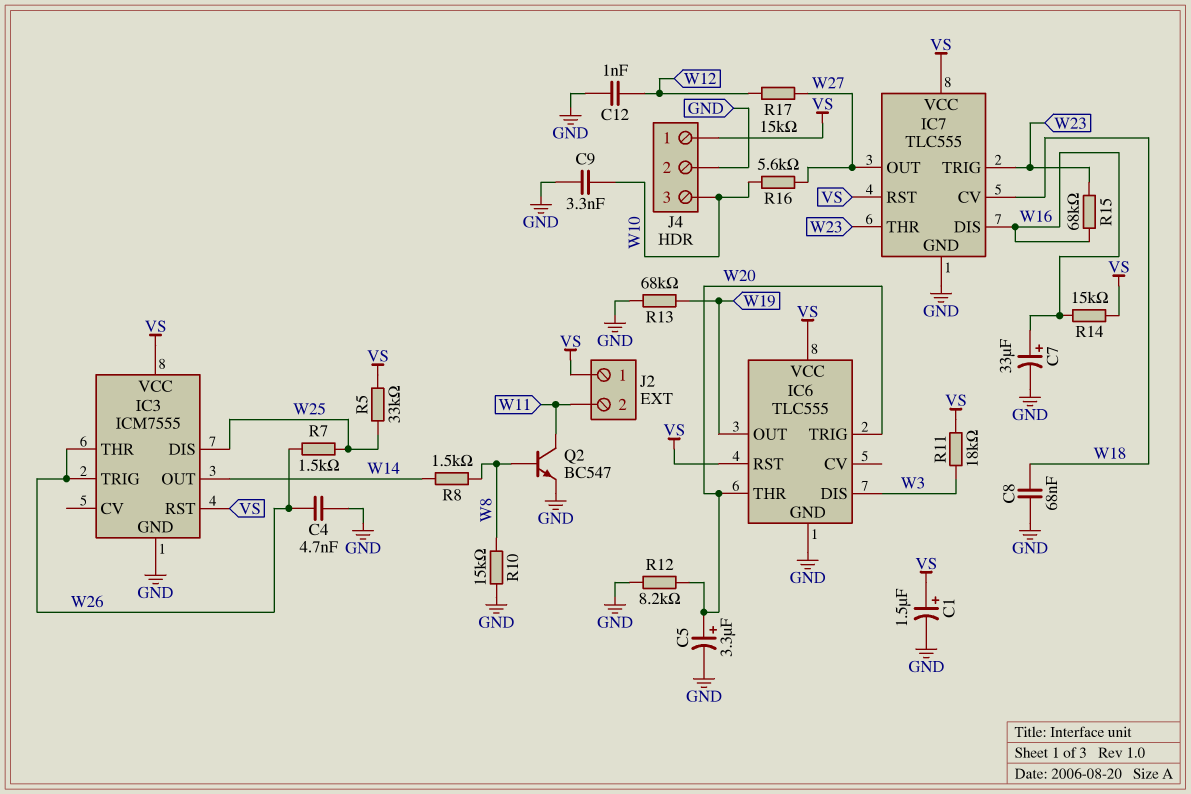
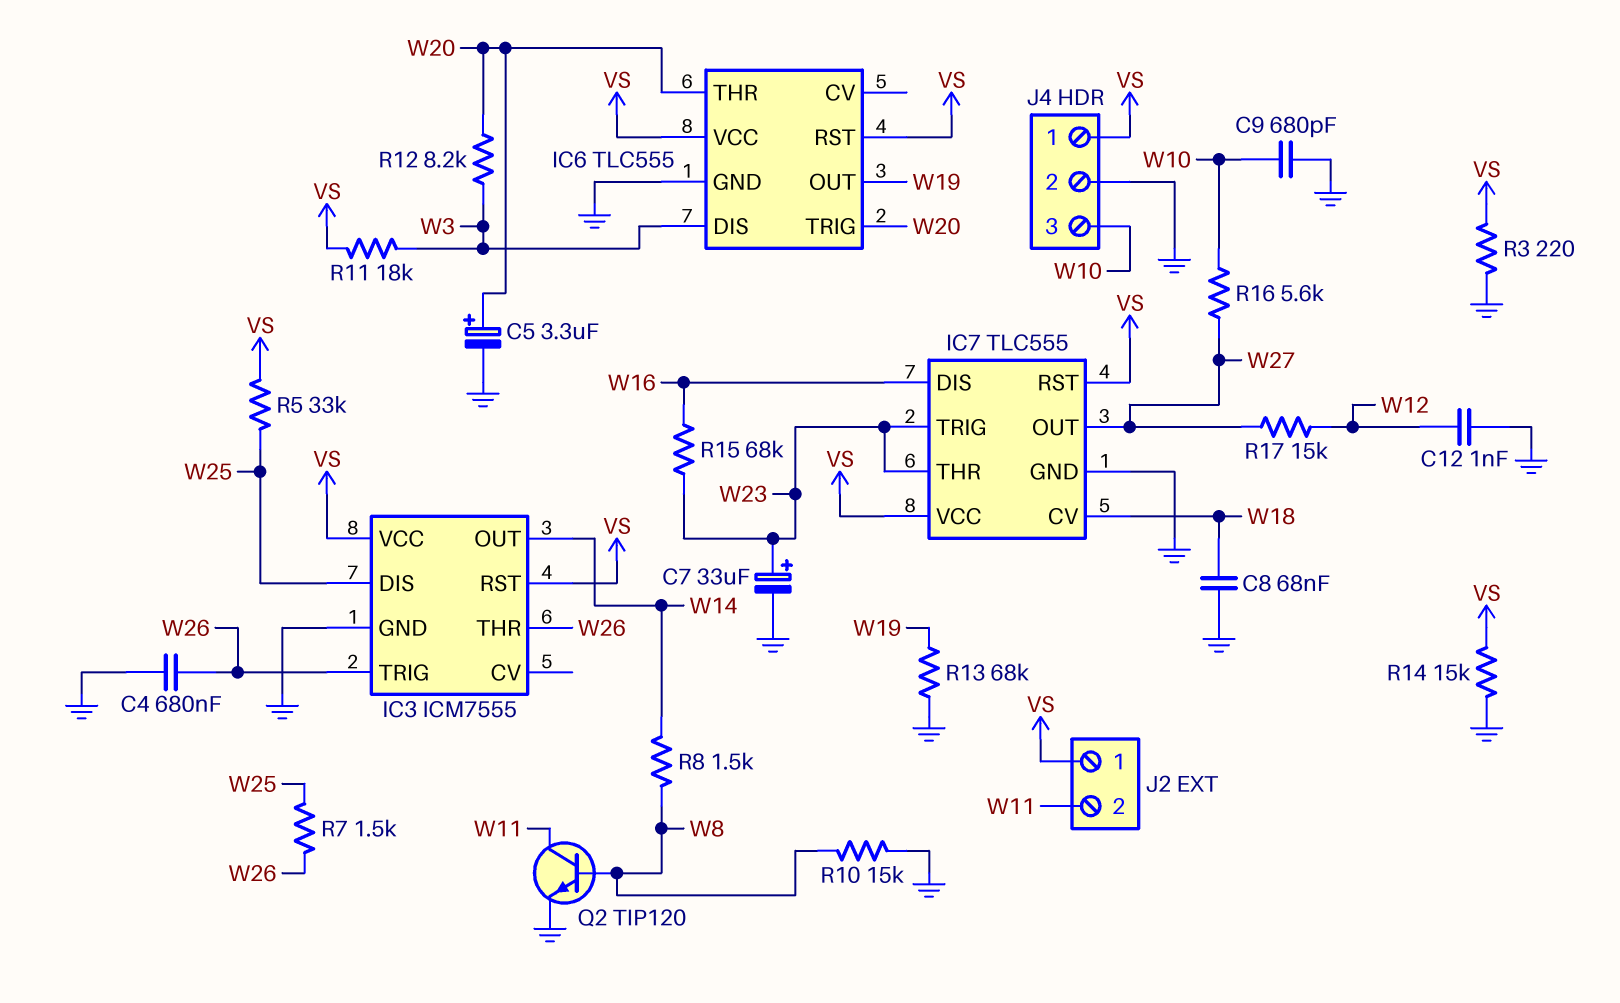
C1: 1.5uF (plus VS, minus GND) -> none
C4: 4.7nF (GND, W26) -> 680nF (GND, W26)
C7: 33uF (plus W16, minus GND) -> 33uF (plus W23, minus GND)
C9: 3.3nF (GND, W10) -> 680pF (GND, W10)
Q2: NPN BC547 (B W8, C W11, E GND) -> NPN TIP120 (B W8, C W11, E GND)
R3: none -> 220 (GND, VS)
R12: 8.2k (GND, W20) -> 8.2k (W3, W20)
R14: 15k (VS, W16) -> 15k (GND, VS)

